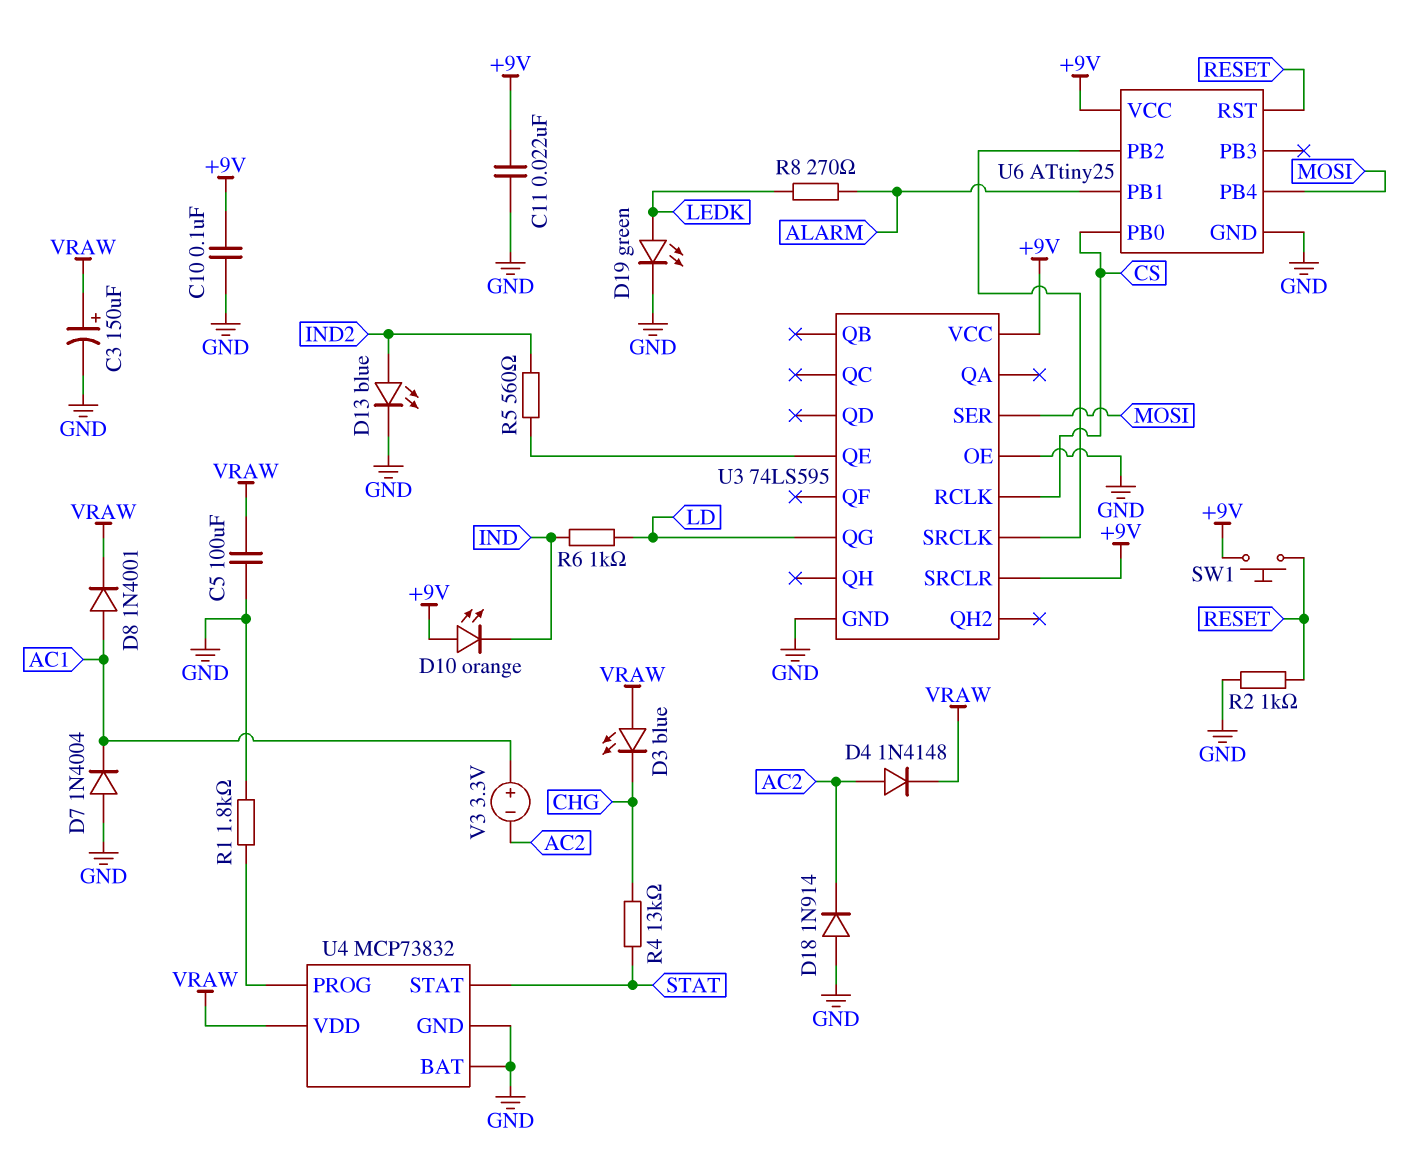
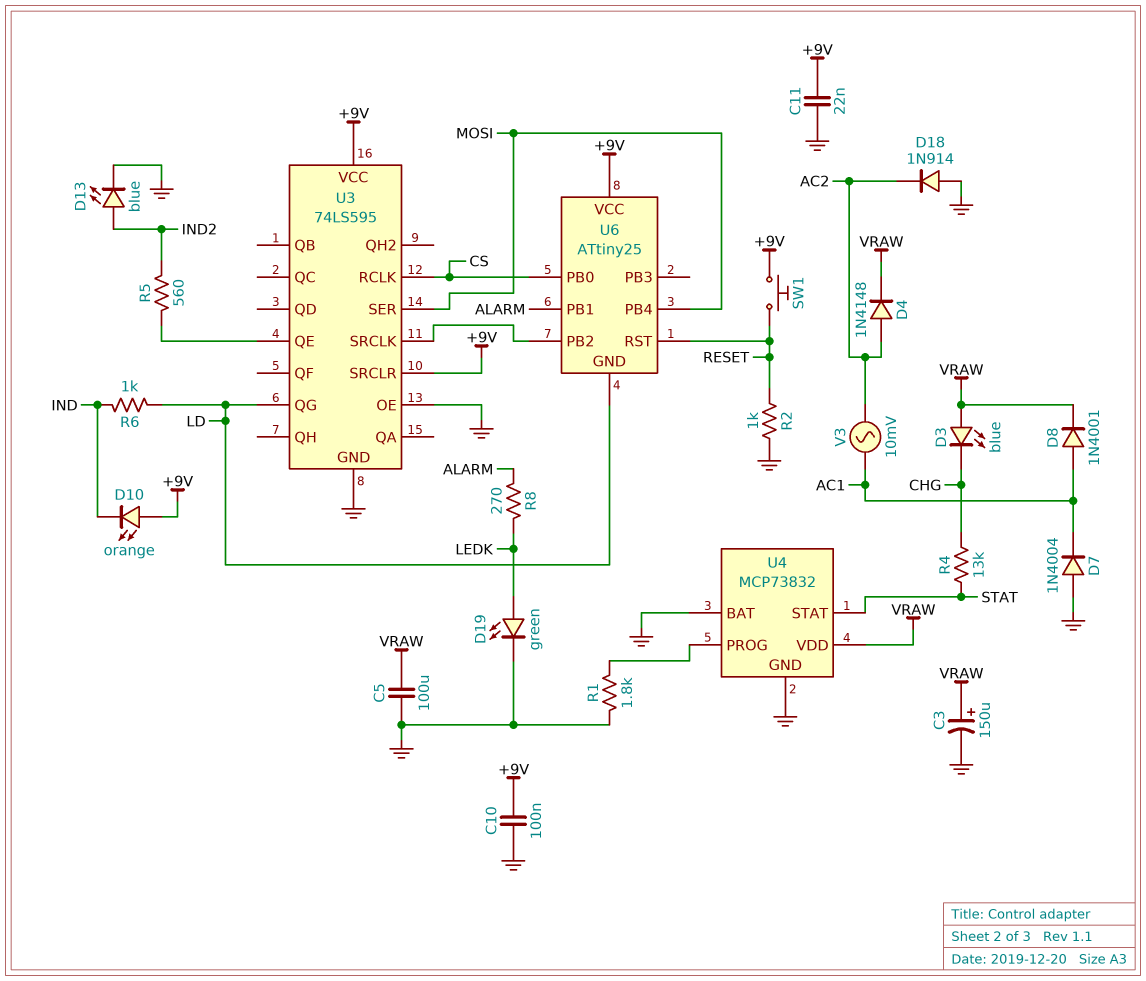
U6 pin GND: GND -> LD
V3: 3.3V (plus AC1, minus AC2) -> AC 10mV (AC1, AC2)

